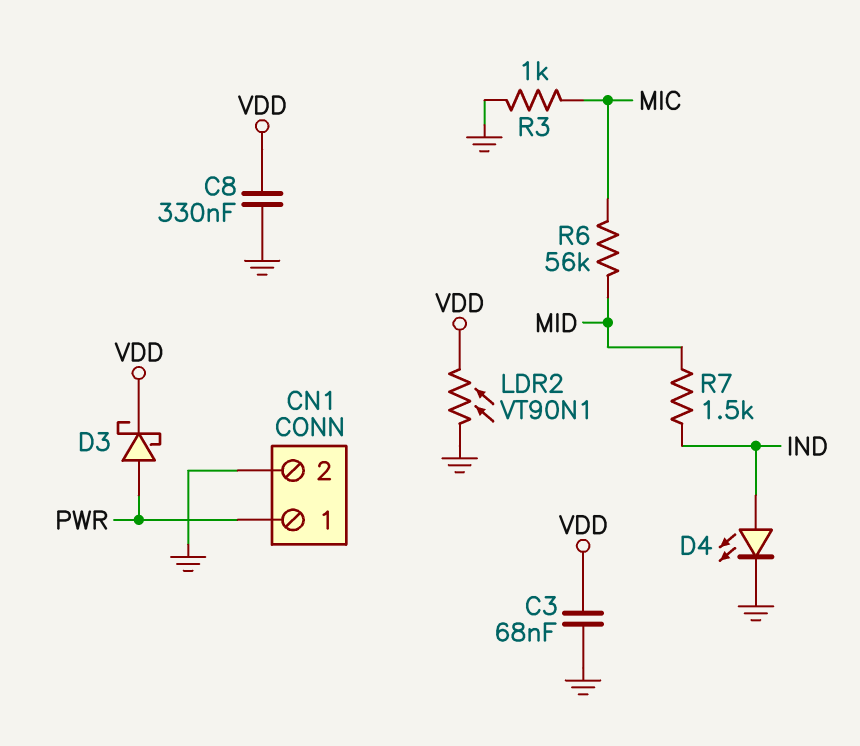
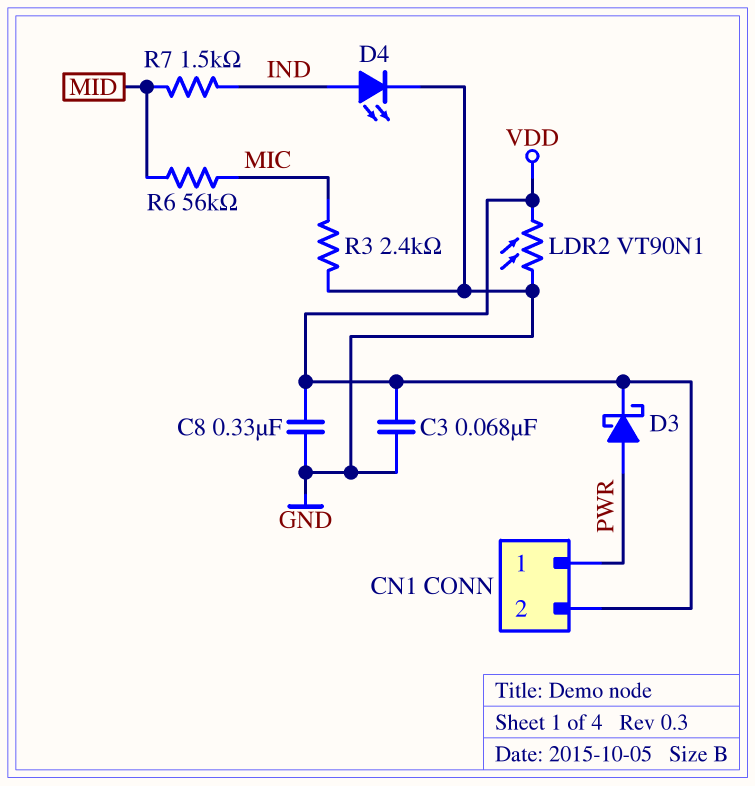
CN1 pin 2: GND -> VDD
R3: 1k (GND, MIC) -> 2.4k (GND, MIC)

